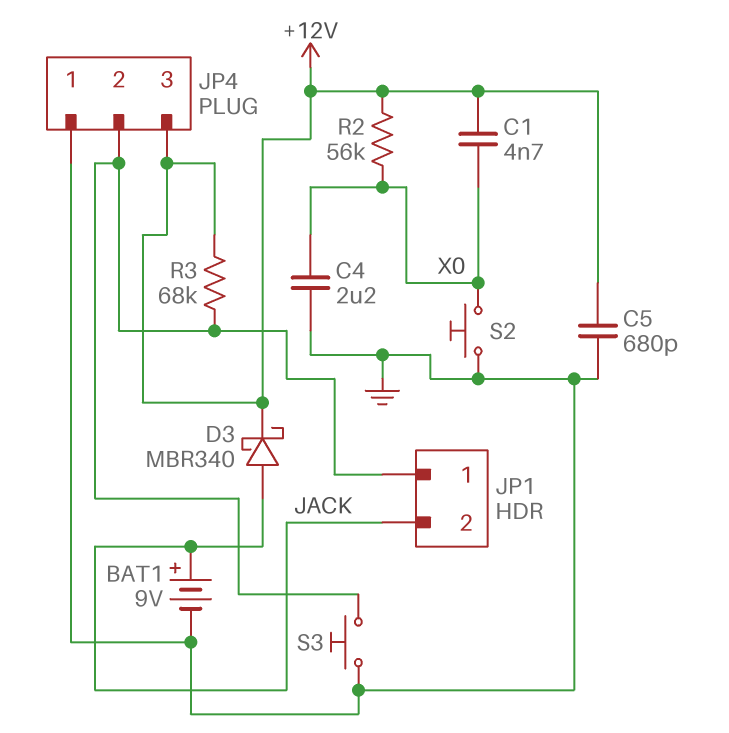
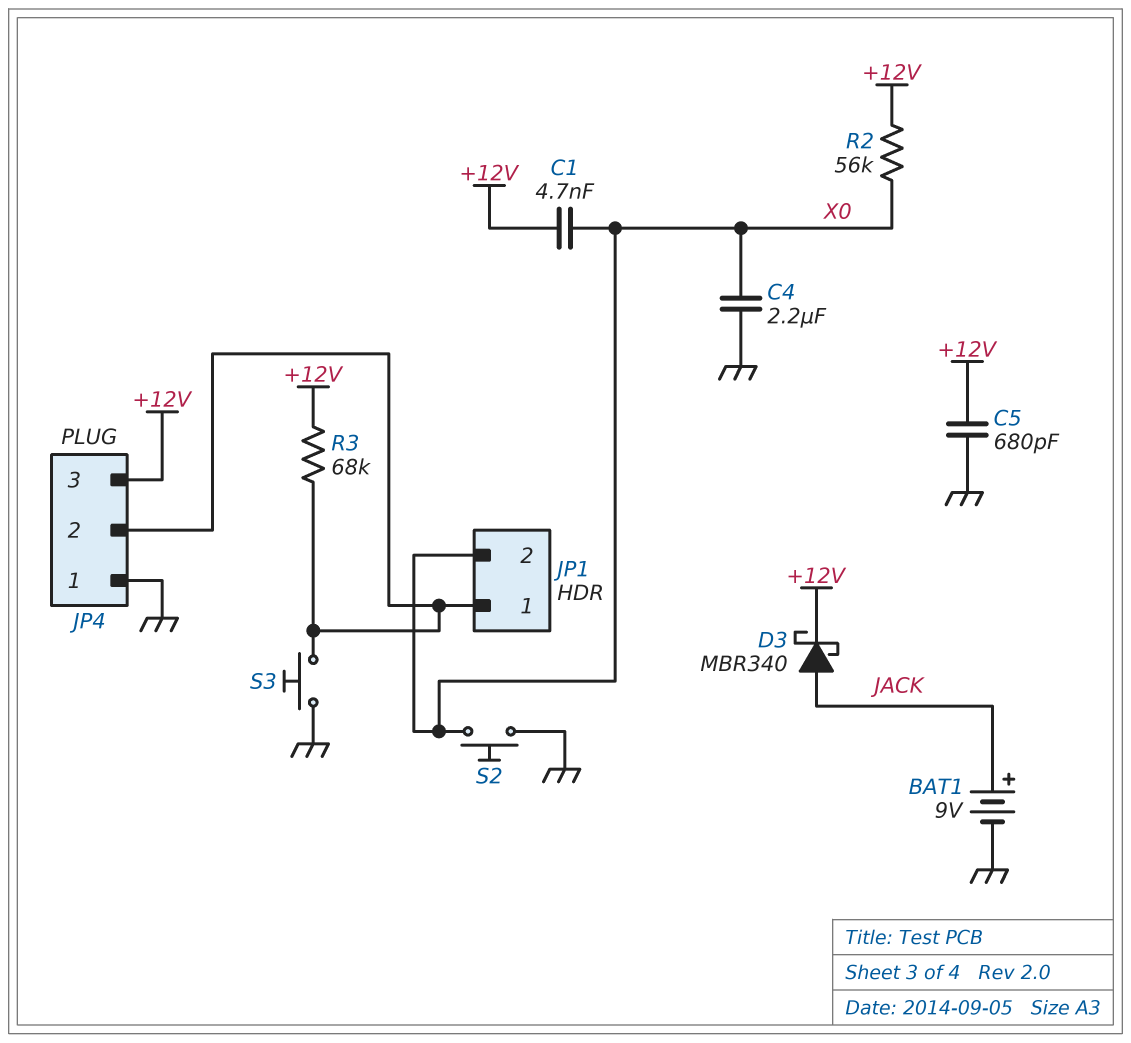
JP1 pin 2: JACK -> X0

